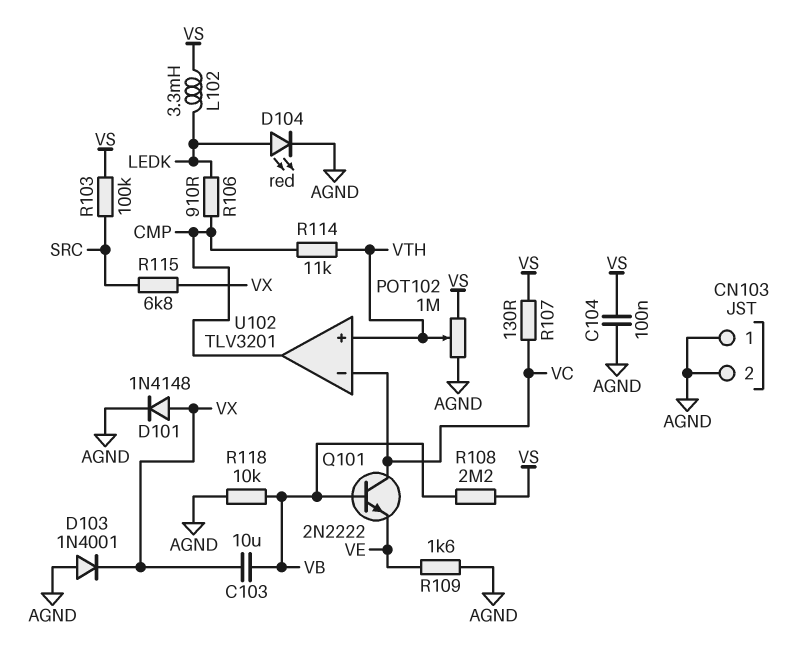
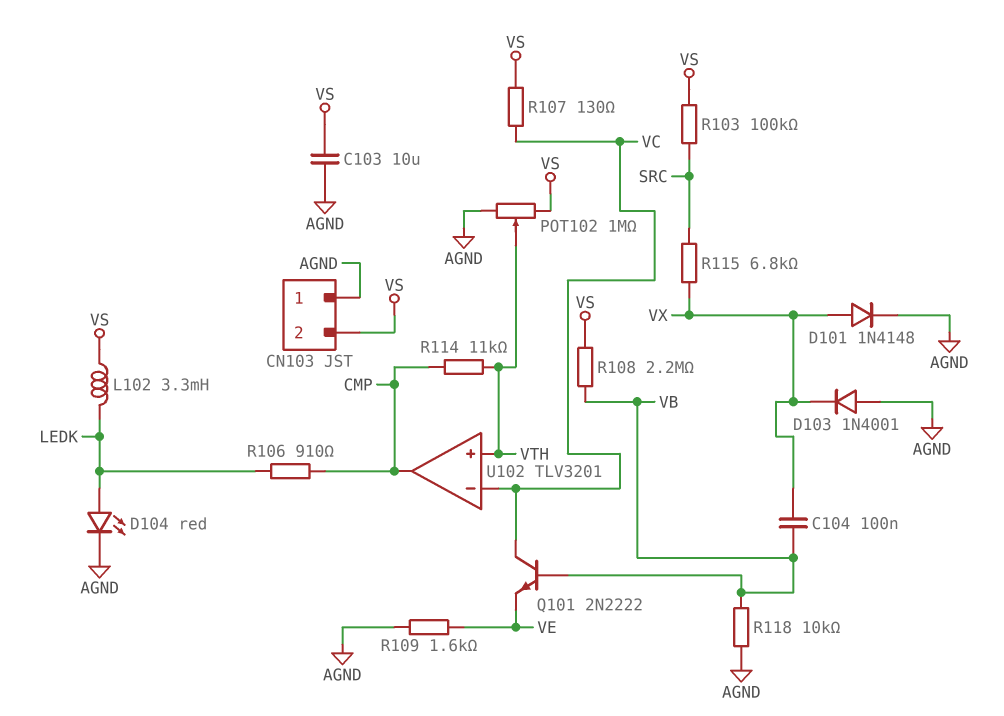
C103: 10uF (VB, VX) -> 10uF (AGND, VS)
C104: 100nF (AGND, VS) -> 100nF (VB, VX)
CN103 pin 2: AGND -> VS

